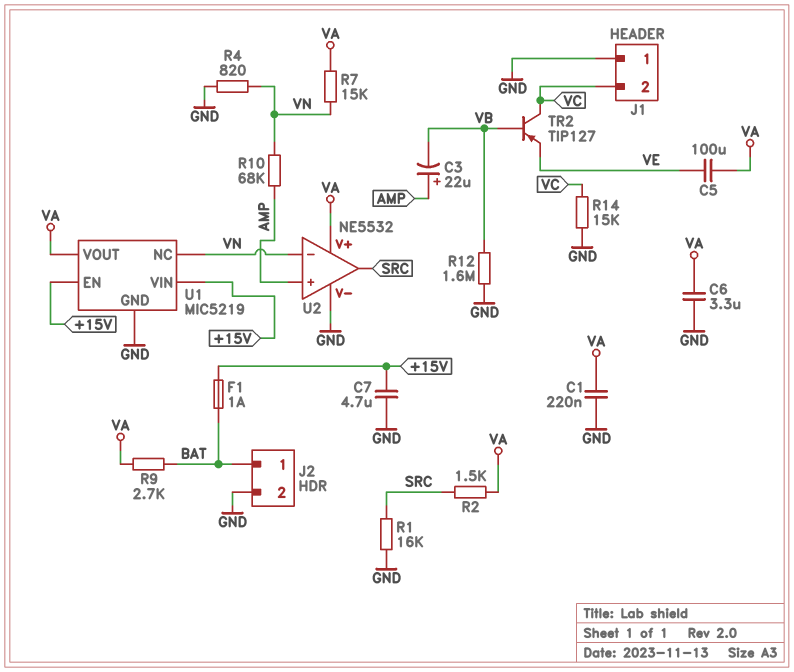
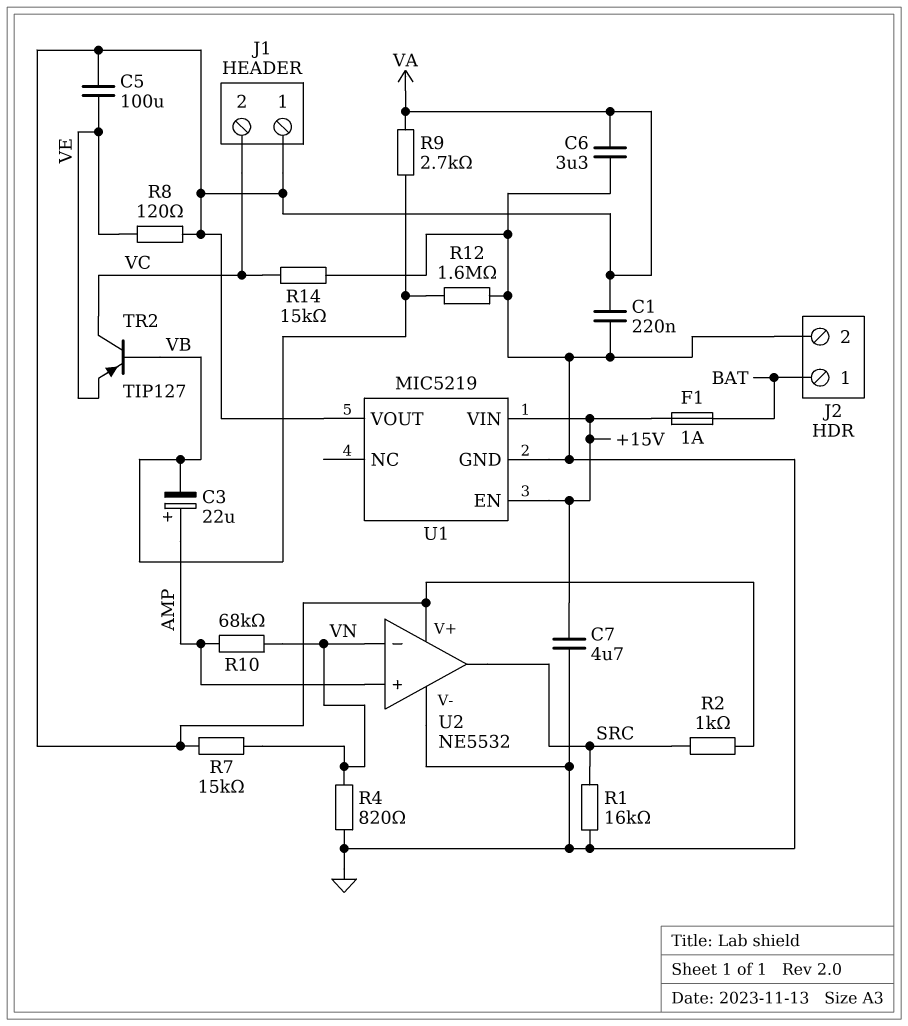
J1 pin 1: GND -> VA
R2: 1.5k (SRC, VA) -> 1k (SRC, VA)
R8: none -> 120 (VA, VE)
R9: 2.7k (BAT, VA) -> 2.7k (VA, VB)
U1 pin NC: VN -> none

